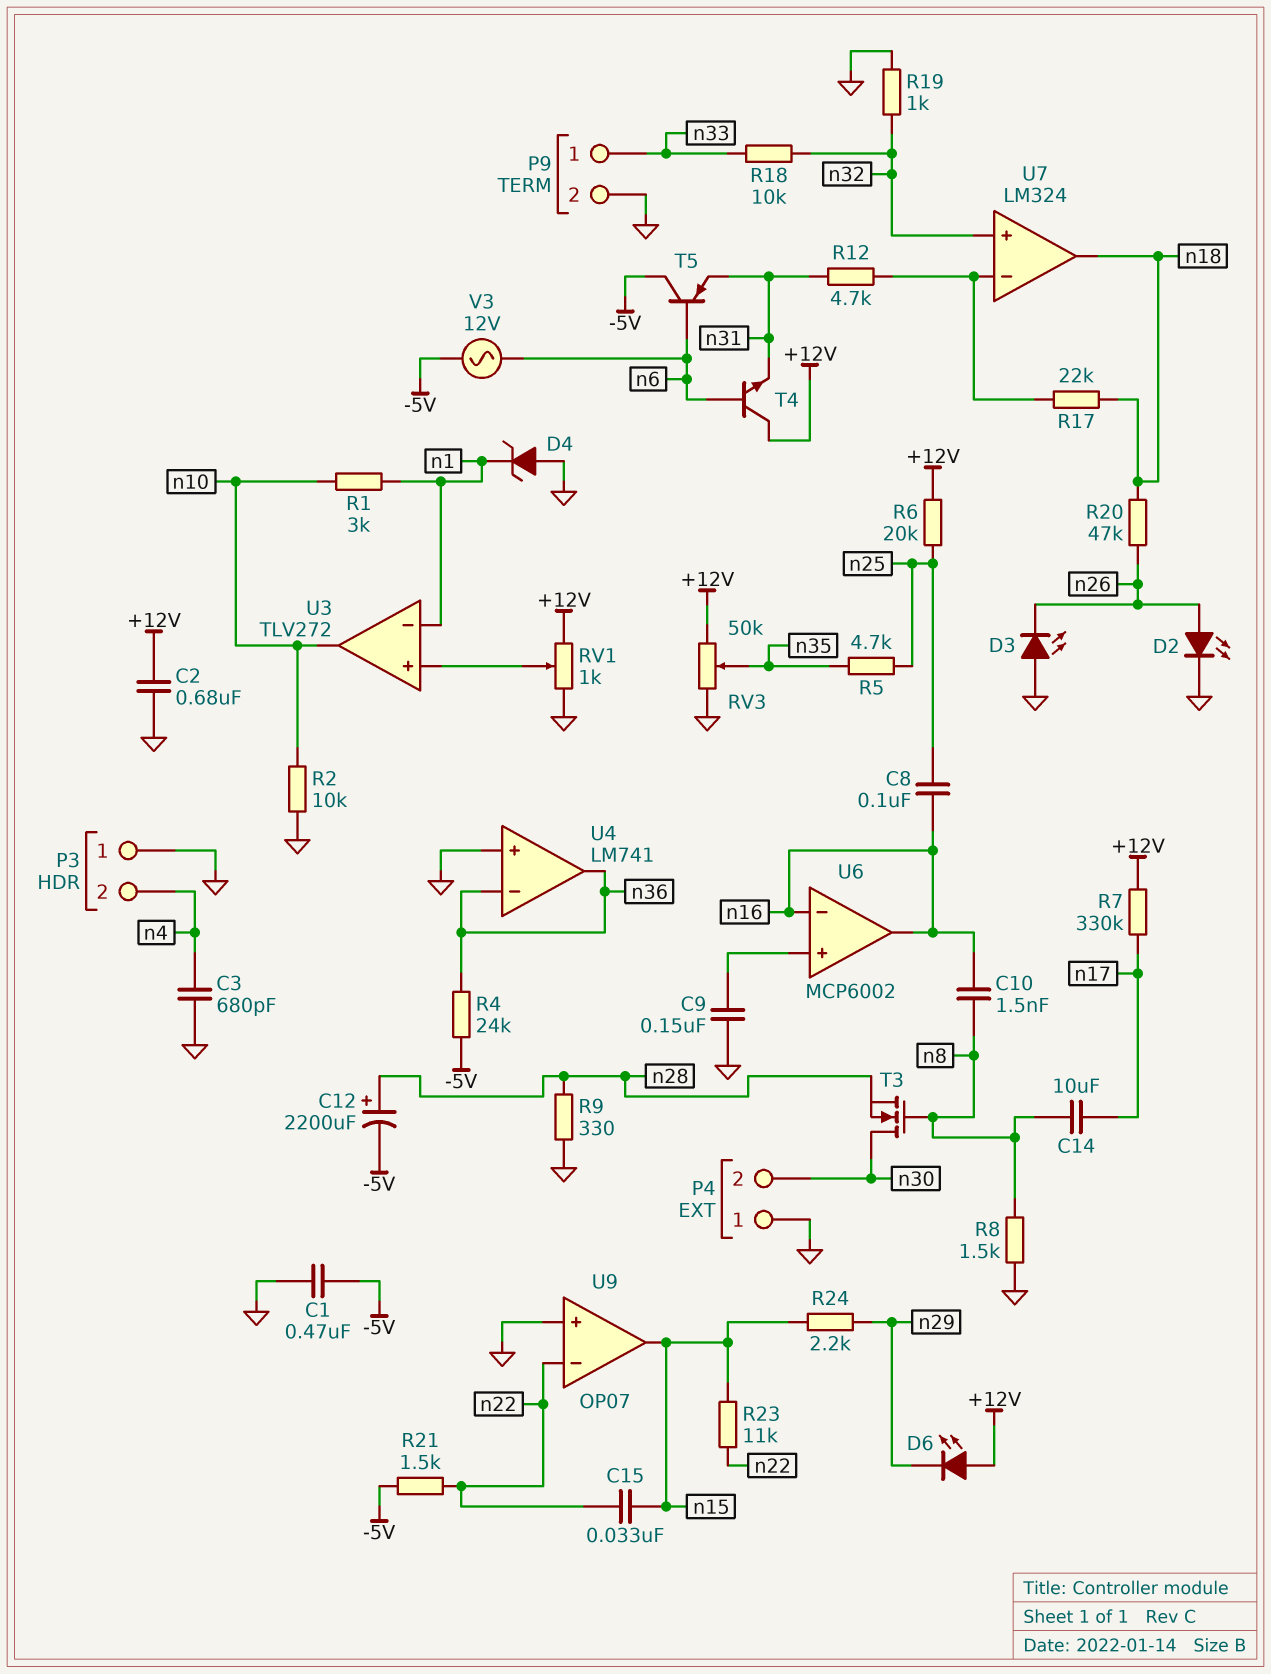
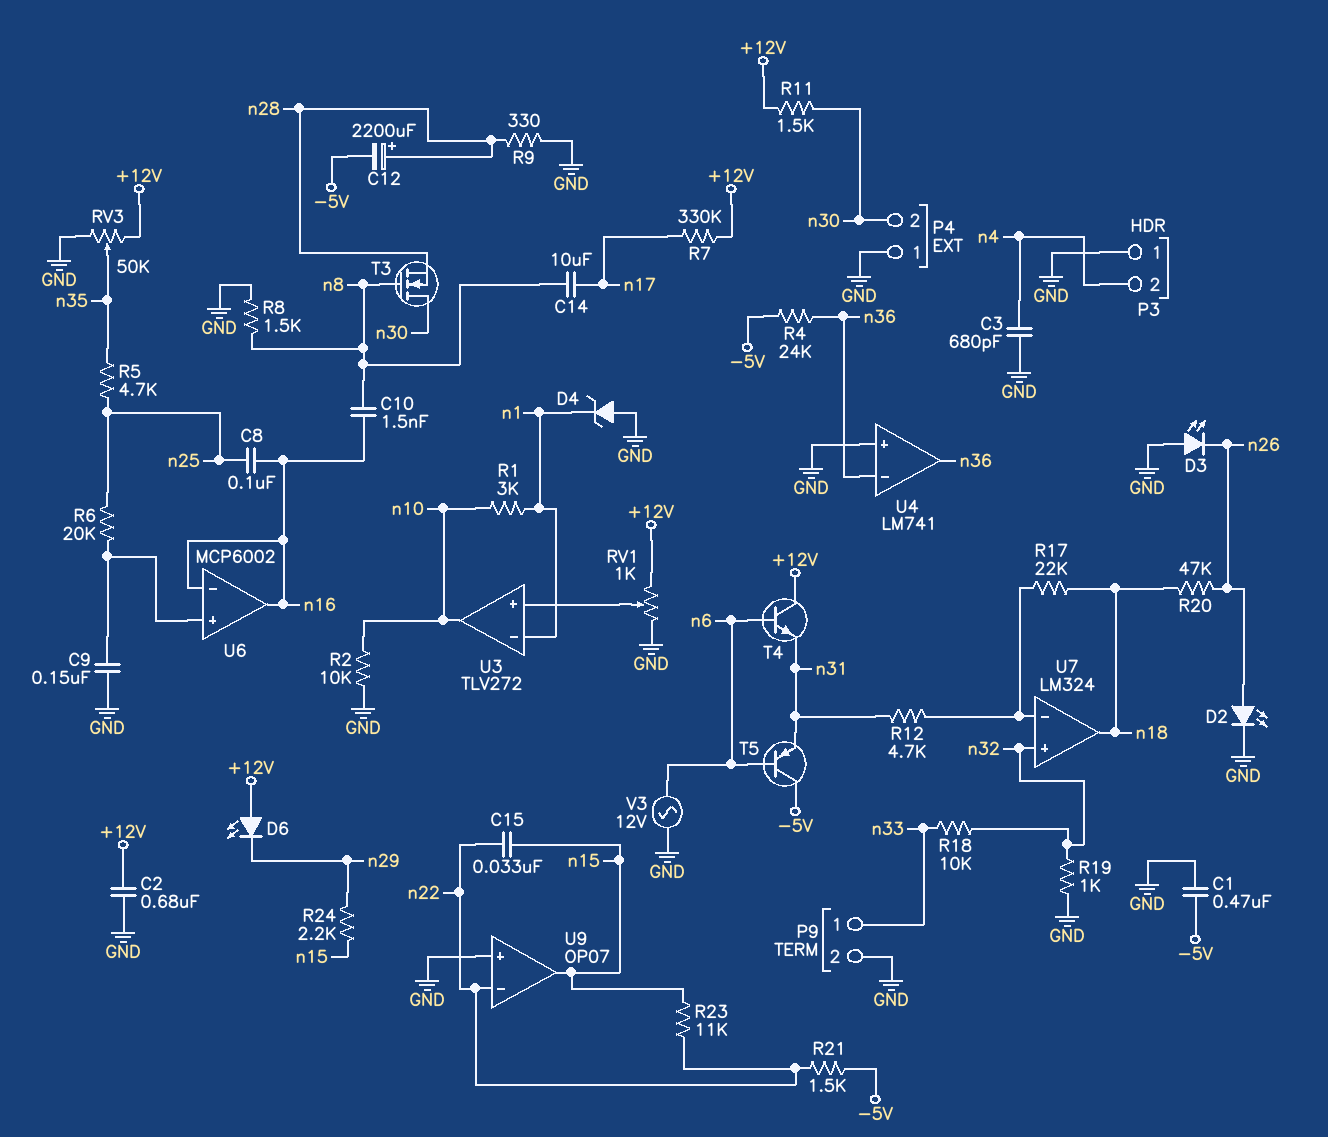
R6: 20k (+12V, n25) -> 20k (U6/in+, n25)
R11: none -> 1.5k (+12V, n30)
V3: AC 12V (-5V, n6) -> AC 12V (GND, n6)

